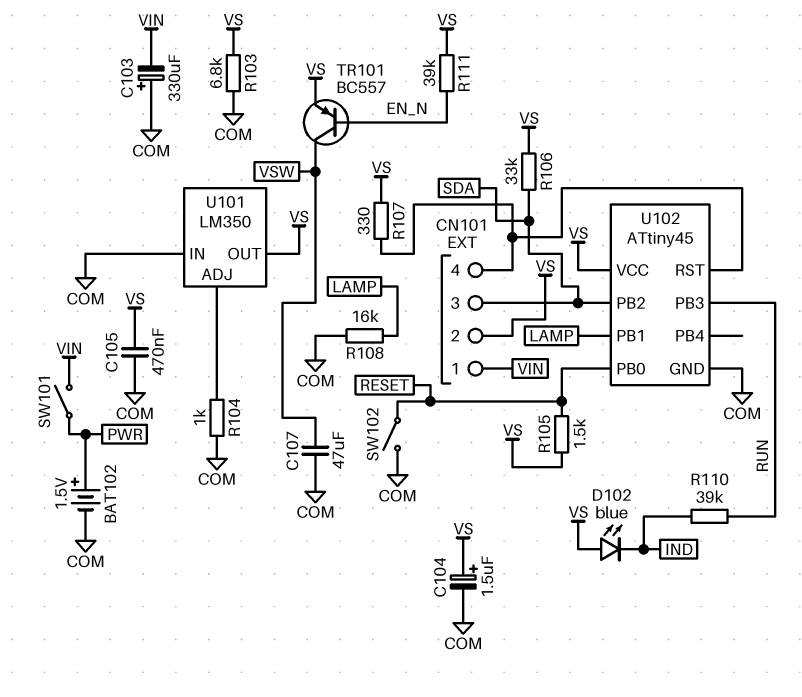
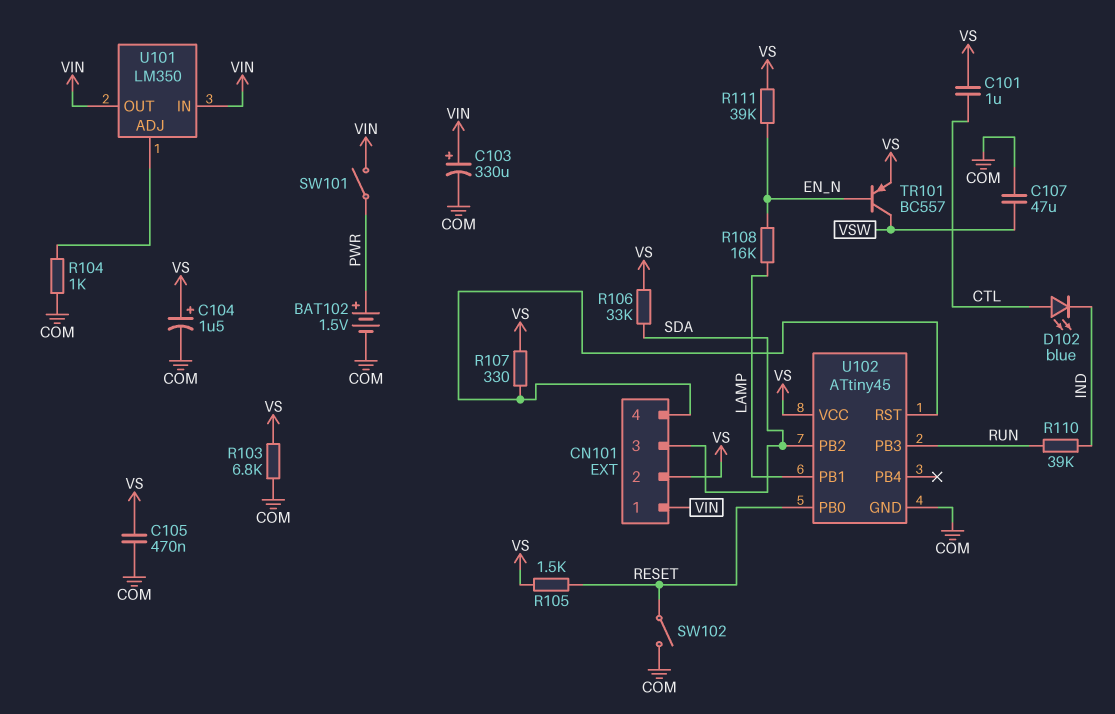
C101: none -> 1uF (CTL, VS)
C103: 330uF (plus COM, minus VIN) -> 330uF (plus VIN, minus COM)
D102: LED blue (A VS, K IND) -> LED blue (A CTL, K IND)
R108: 16k (COM, LAMP) -> 16k (EN_N, LAMP)
U101 pin IN: COM -> VIN
U101 pin OUT: VS -> VIN

